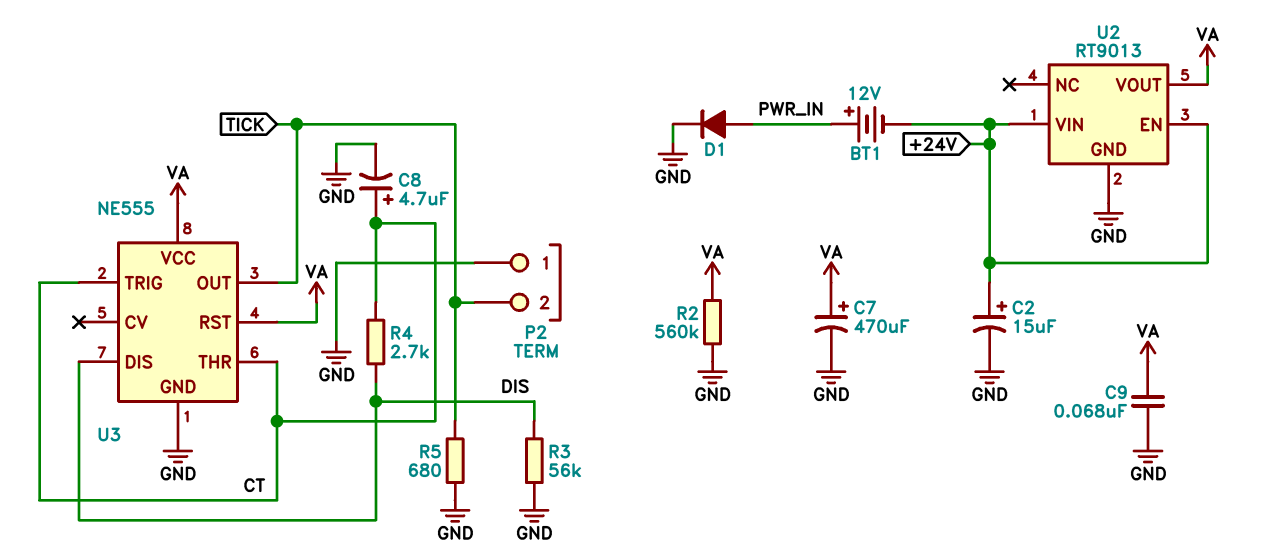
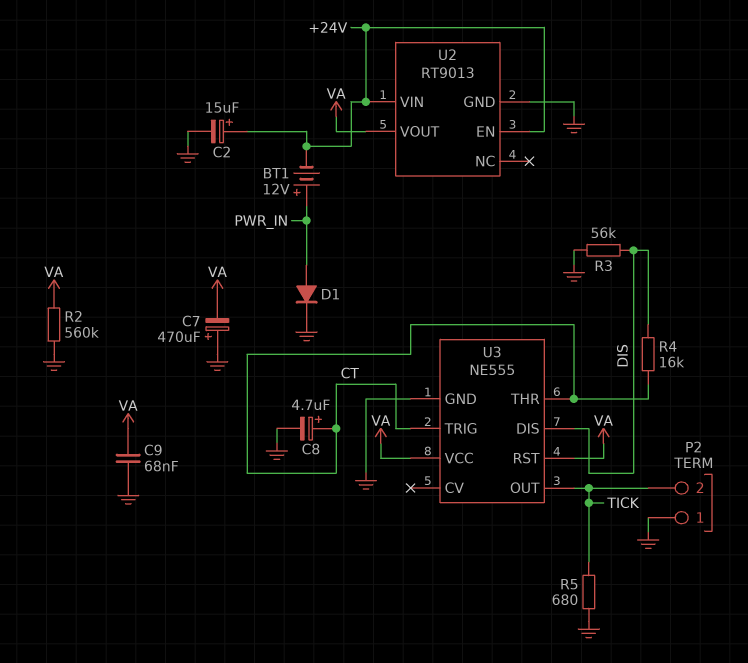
C7: 470uF (plus VA, minus GND) -> 470uF (plus GND, minus VA)
R4: 2.7k (CT, DIS) -> 16k (CT, DIS)

